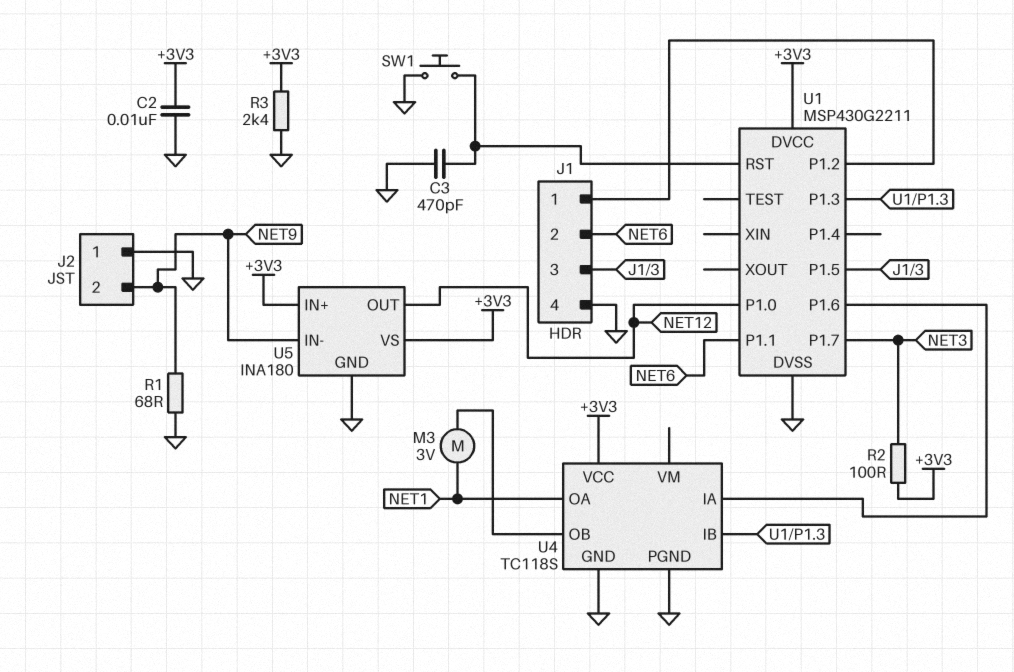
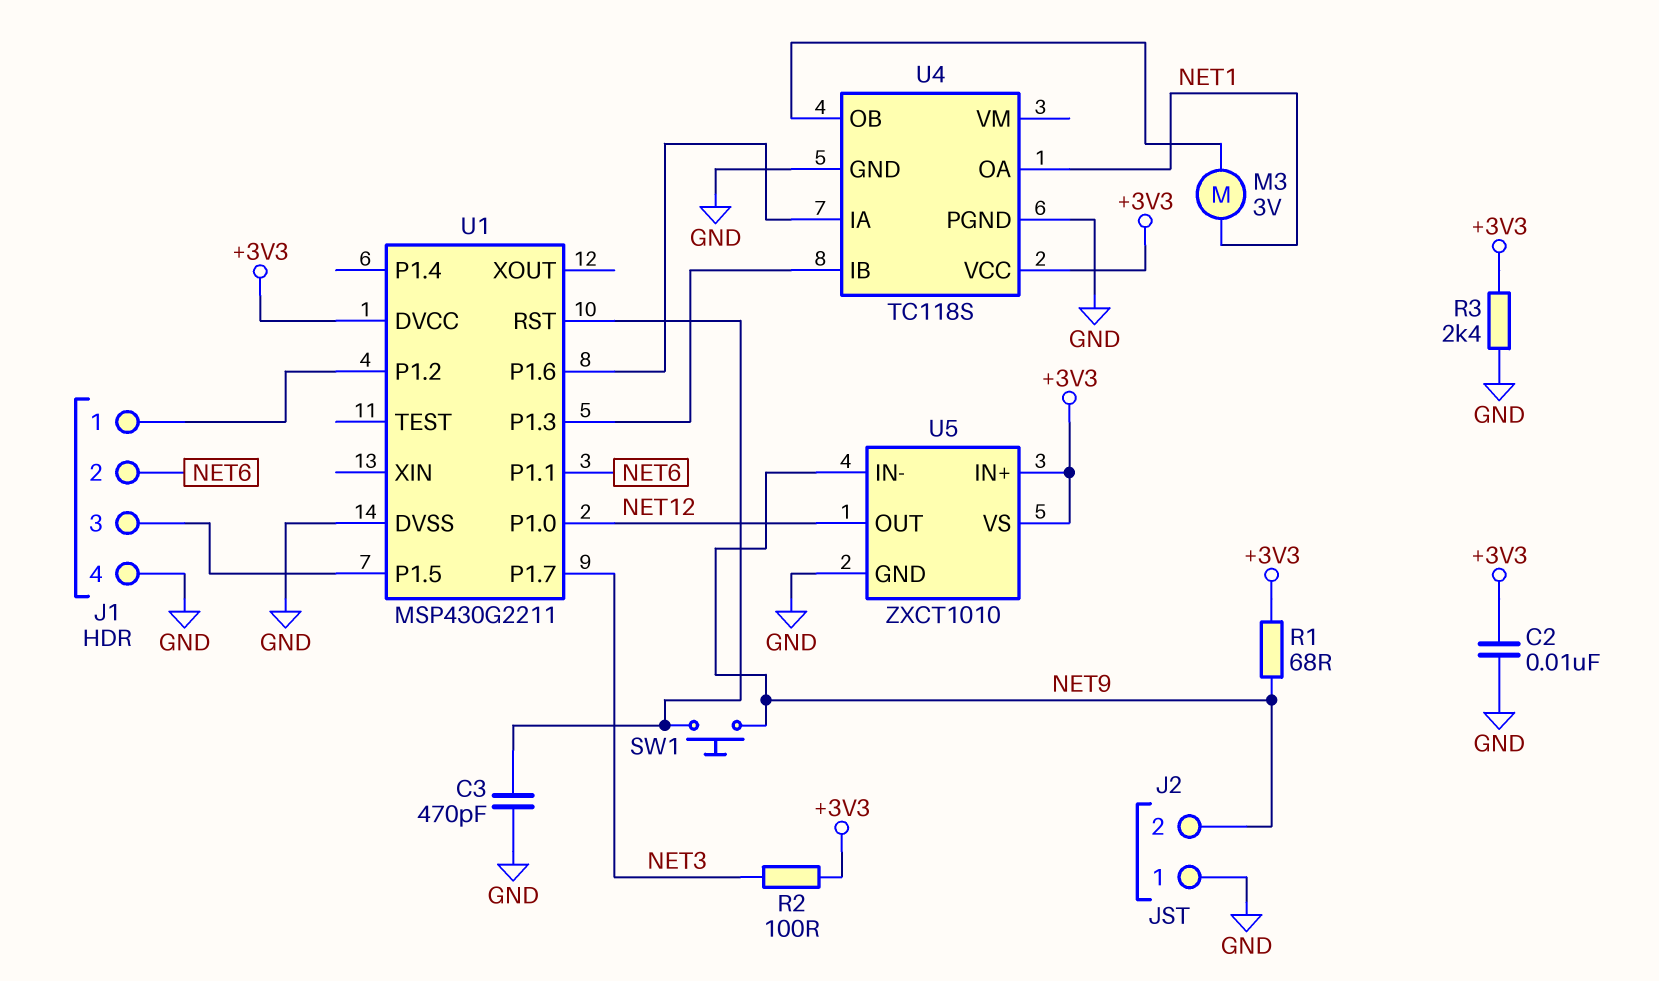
R1: 68 (GND, NET9) -> 68 (+3V3, NET9)
SW1: button (GND, U1/RST) -> button (NET9, U1/RST)
U5: INA180 -> ZXCT1010

